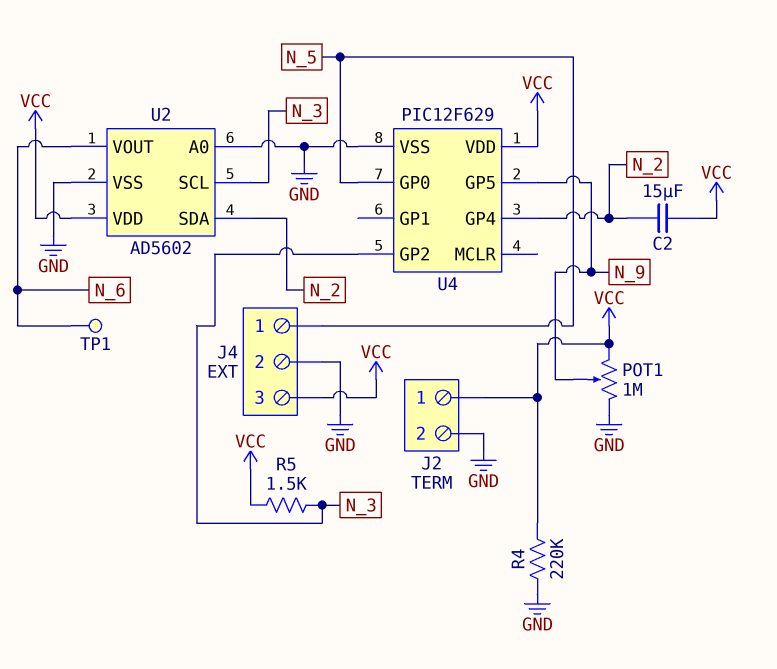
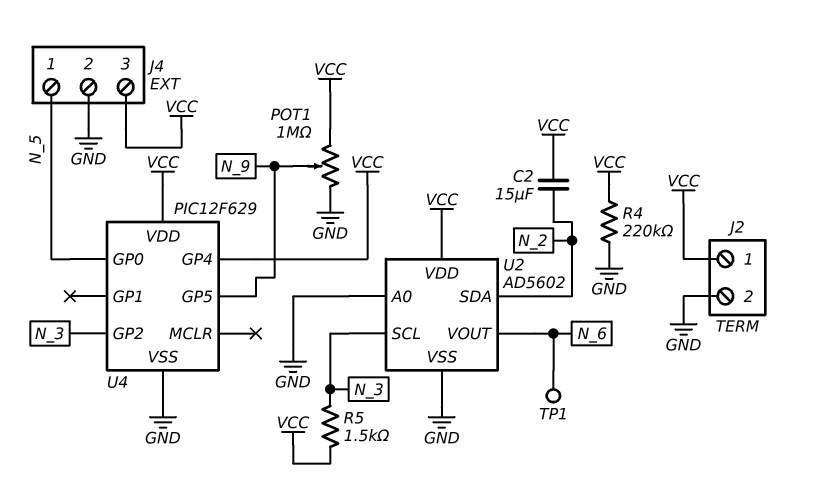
U4 pin GP4: N_2 -> VCC

